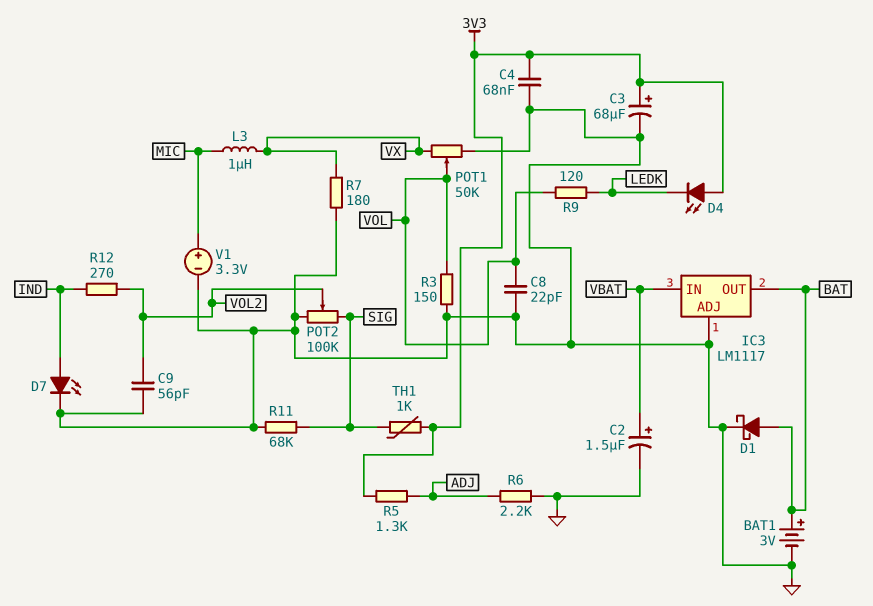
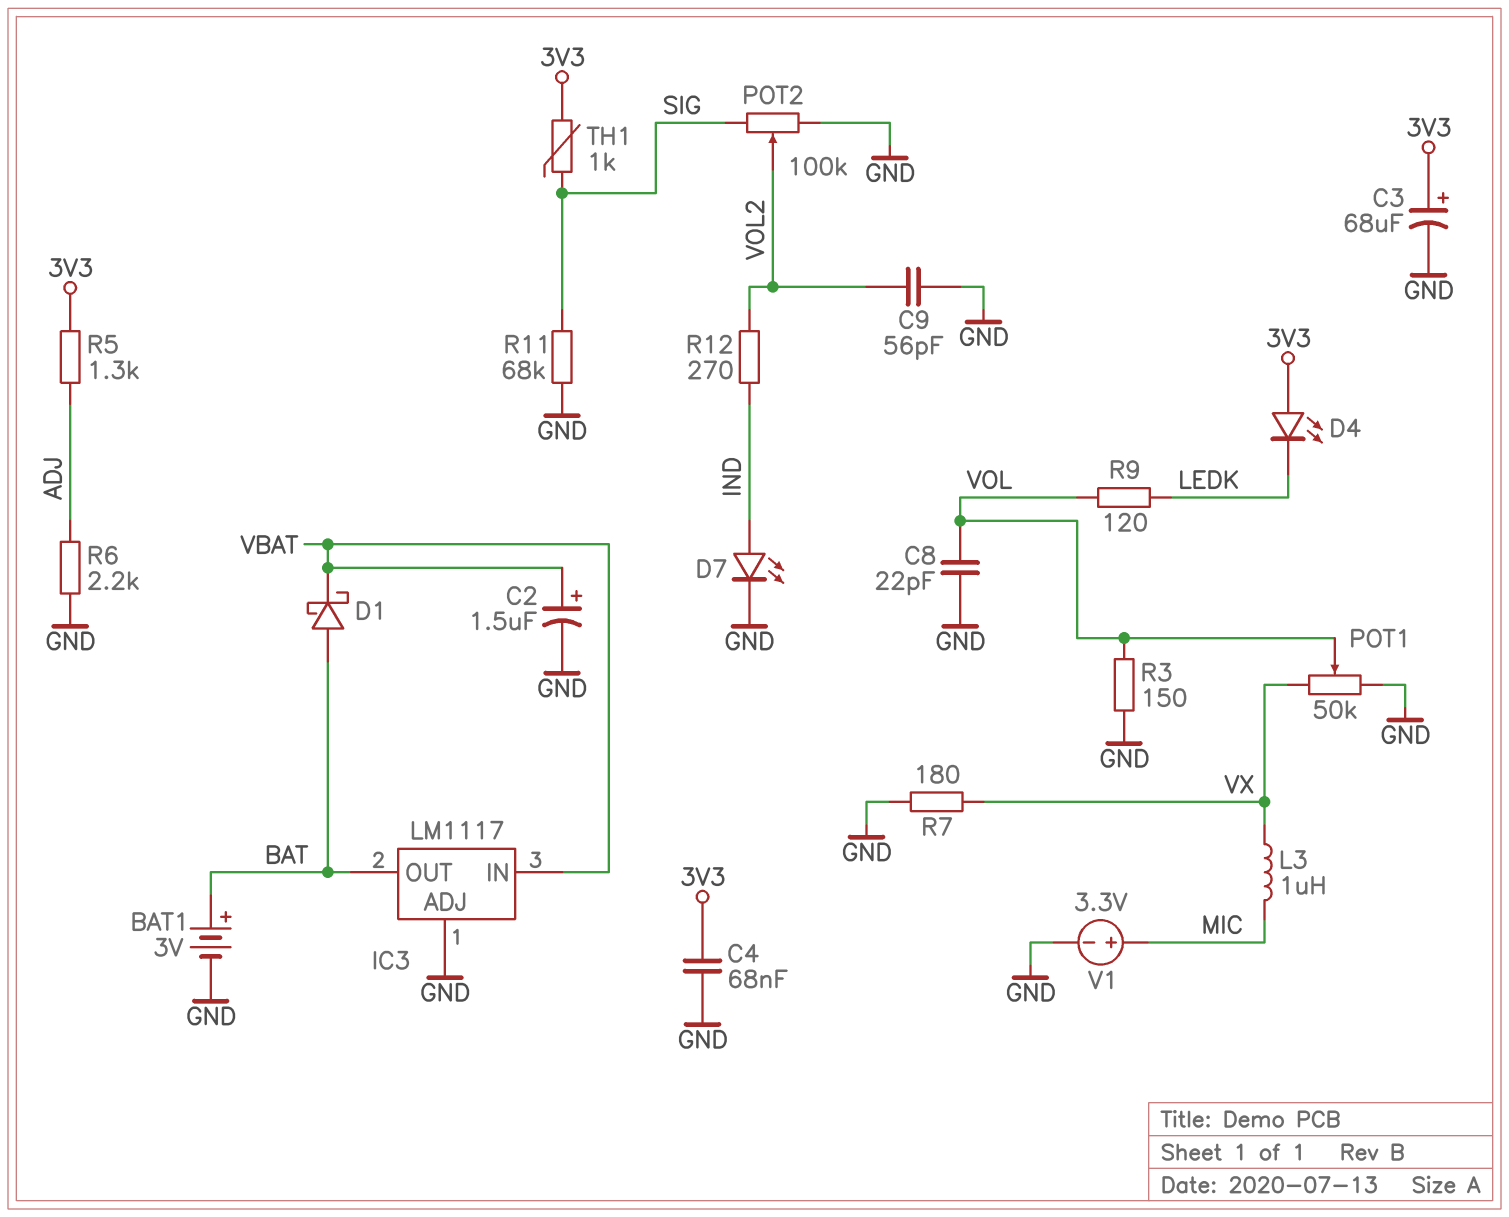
D1: schottky (A BAT, K GND) -> schottky (A BAT, K VBAT)

